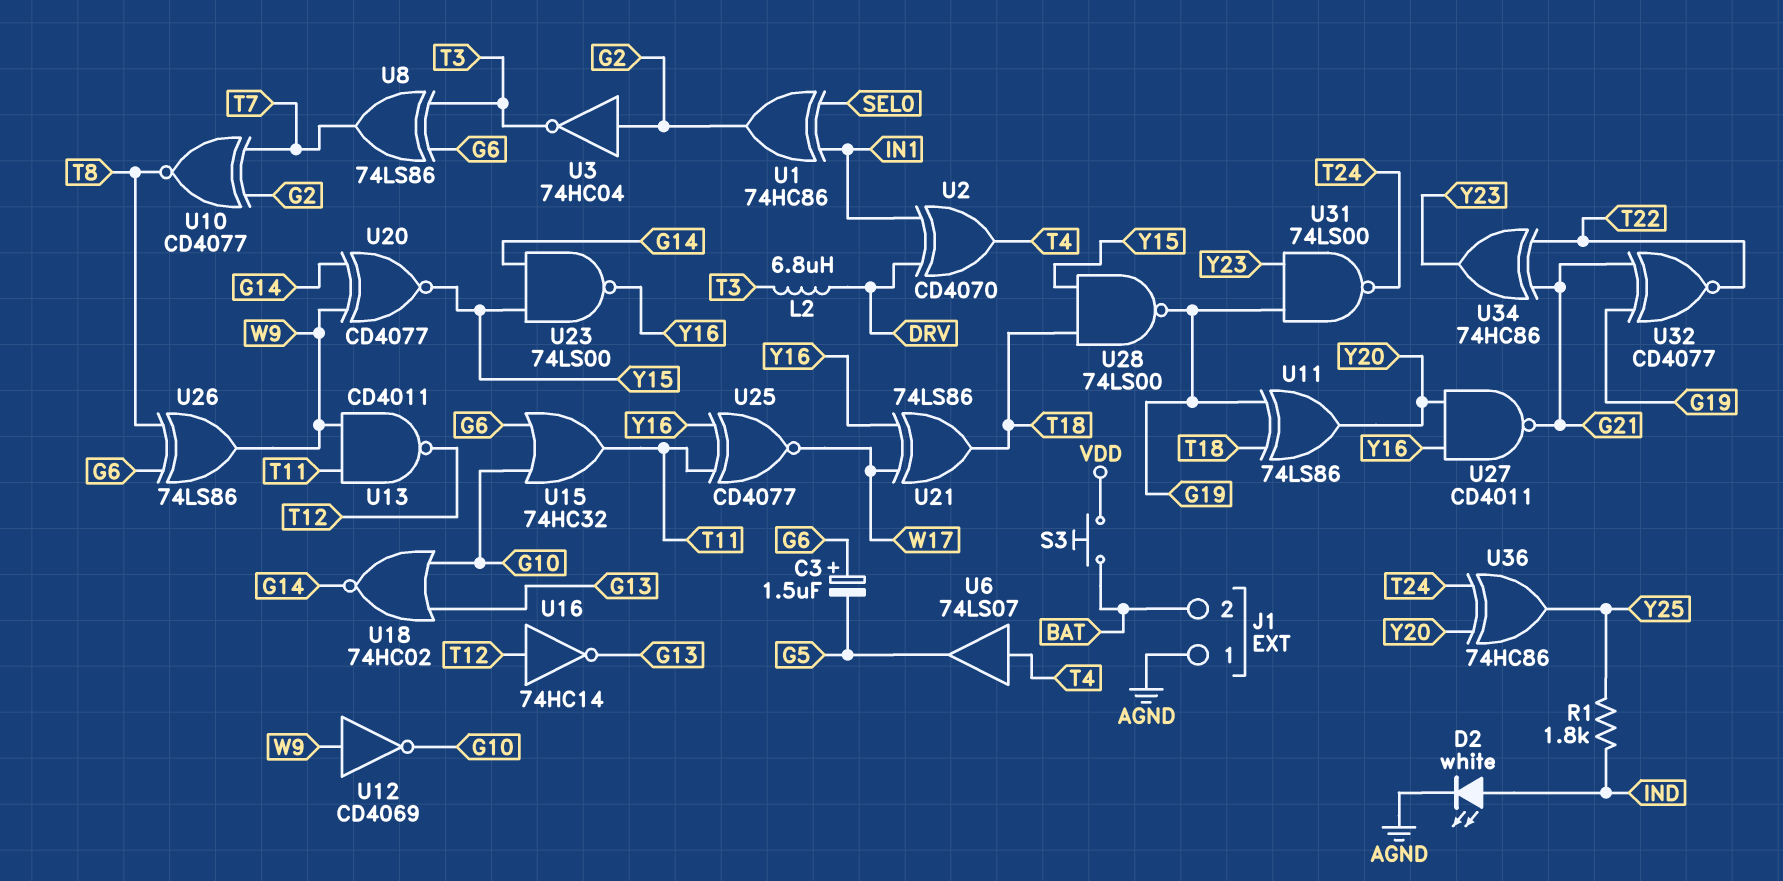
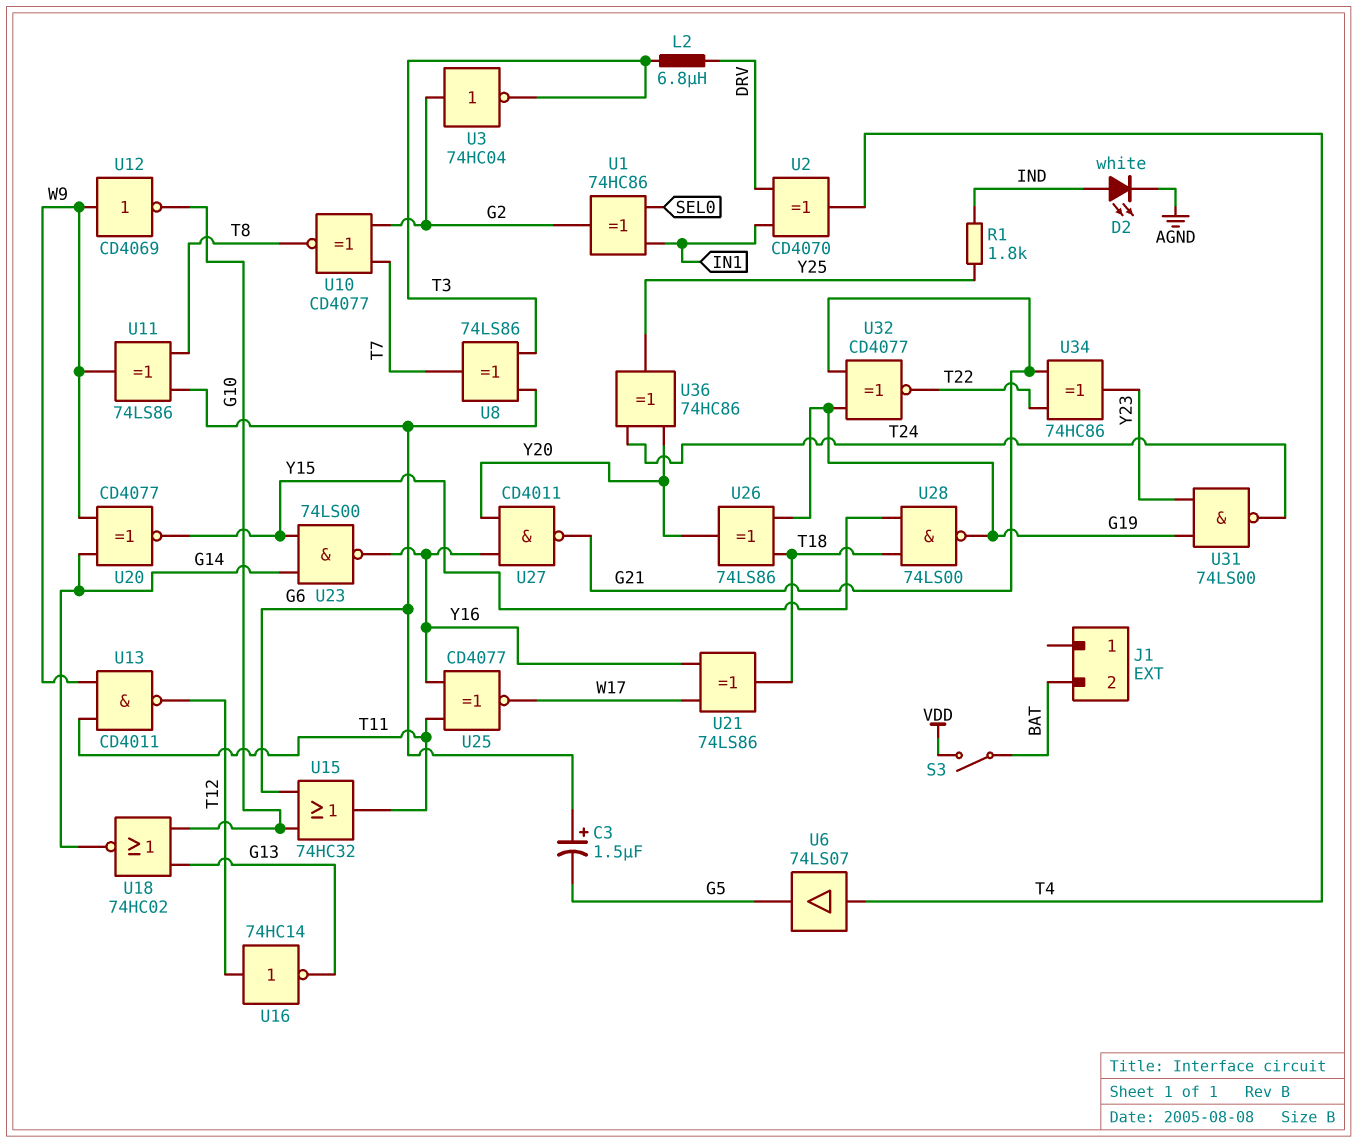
J1 pin 1: AGND -> none
S3: button (BAT, VDD) -> switch (BAT, VDD)
U11: XOR 74LS86 (in G19, in T18, out Y20) -> XOR 74LS86 (in G6, in T8, out W9)
U26: XOR 74LS86 (in G6, in T8, out W9) -> XOR 74LS86 (in G19, in T18, out Y20)

